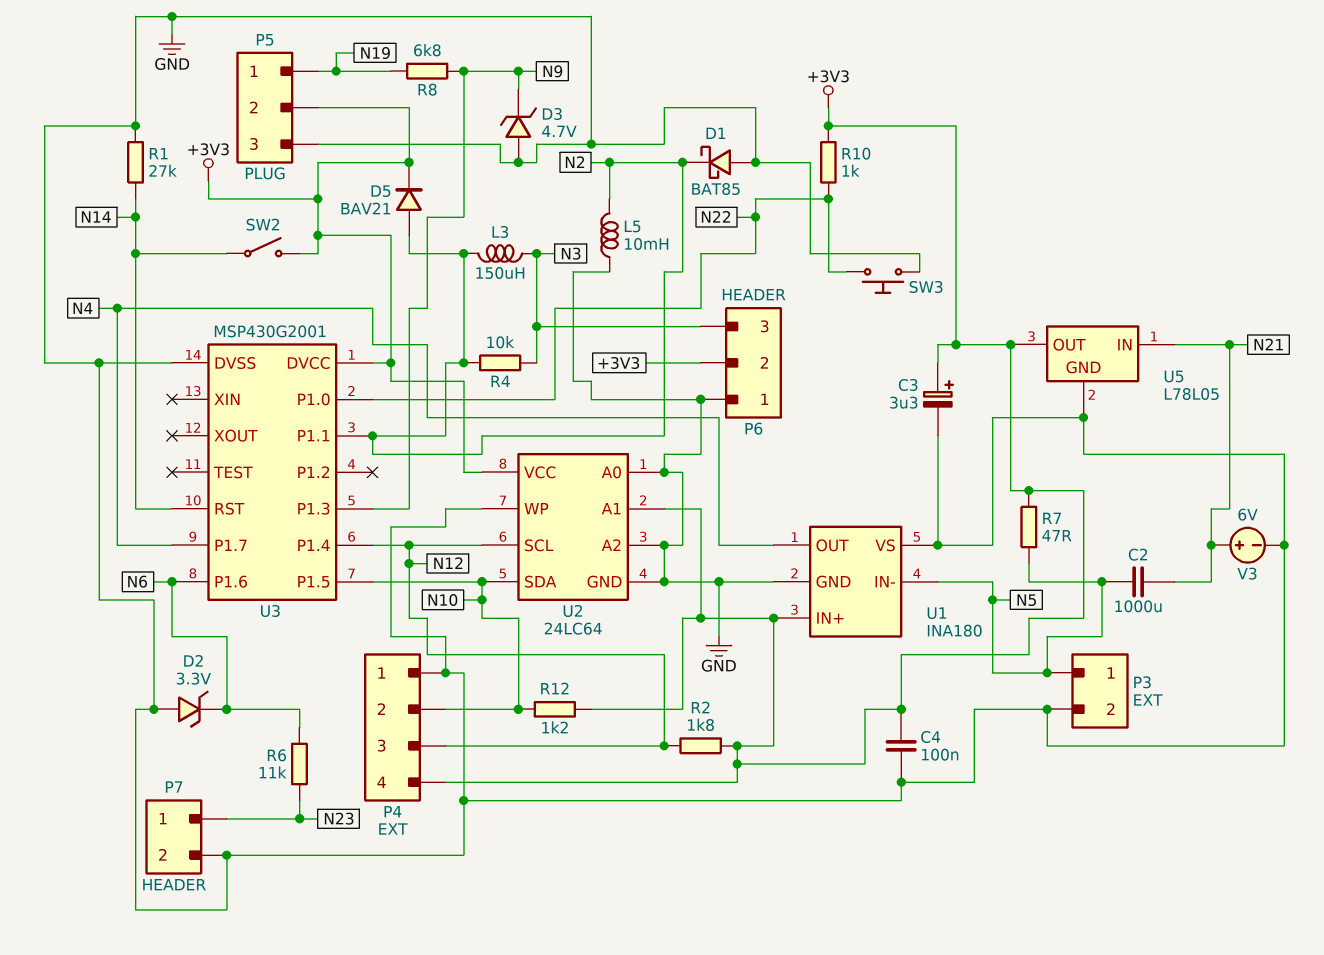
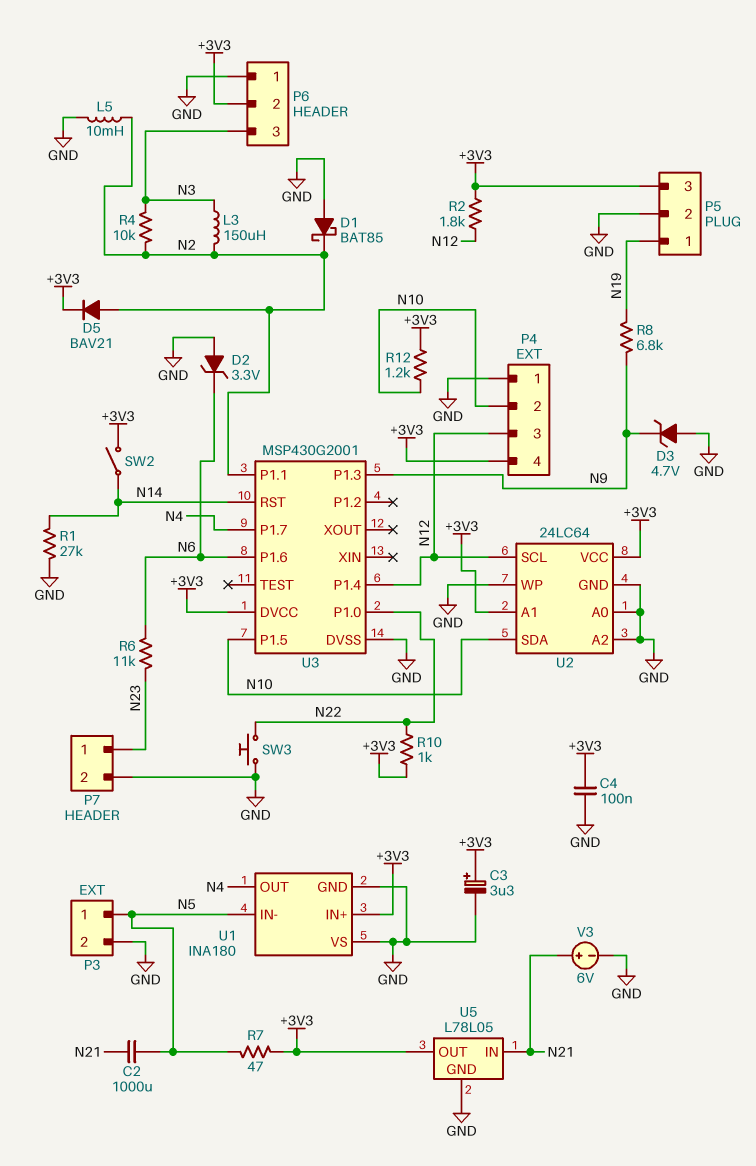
P5 pin 2: +3V3 -> GND
P5 pin 3: GND -> +3V3

